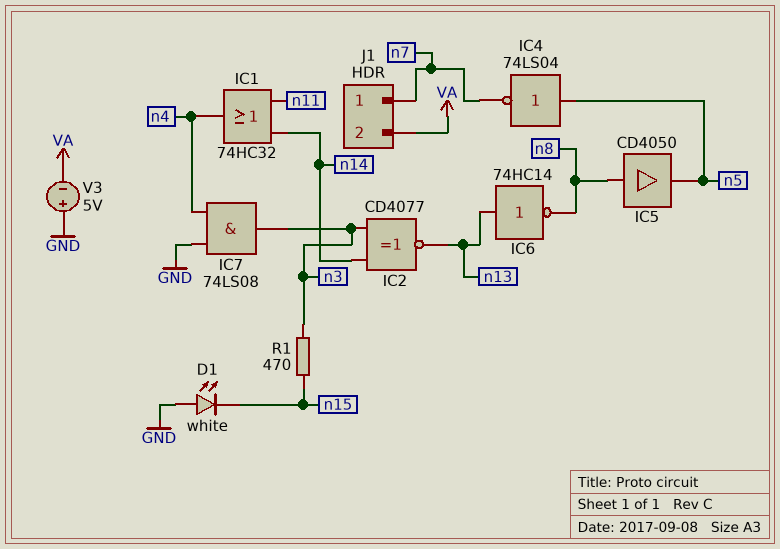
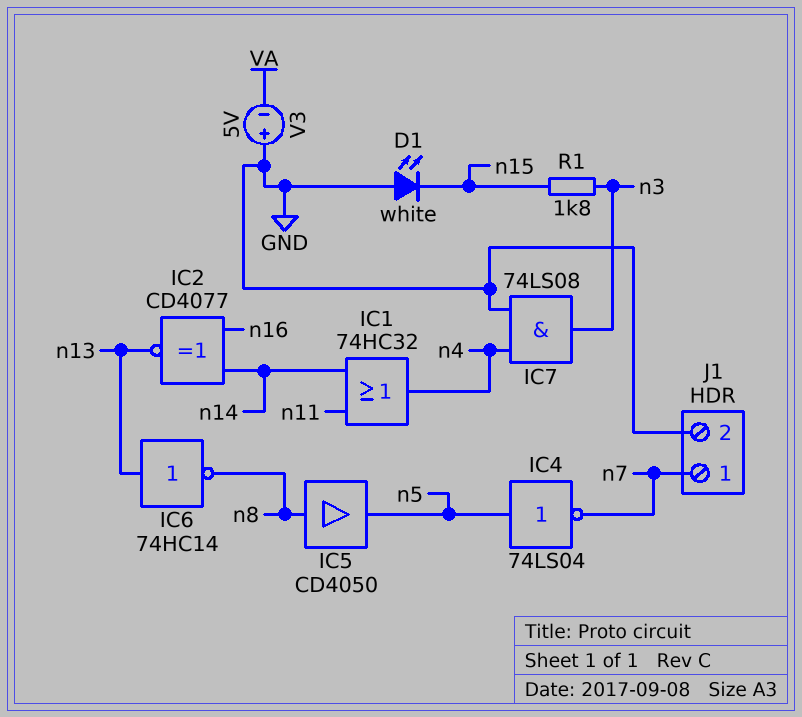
IC2: XNOR CD4077 (in n3, in n14, out n13) -> XNOR CD4077 (in n14, in n16, out n13)
J1 pin 2: VA -> GND
R1: 470 (n3, n15) -> 1.8k (n3, n15)

